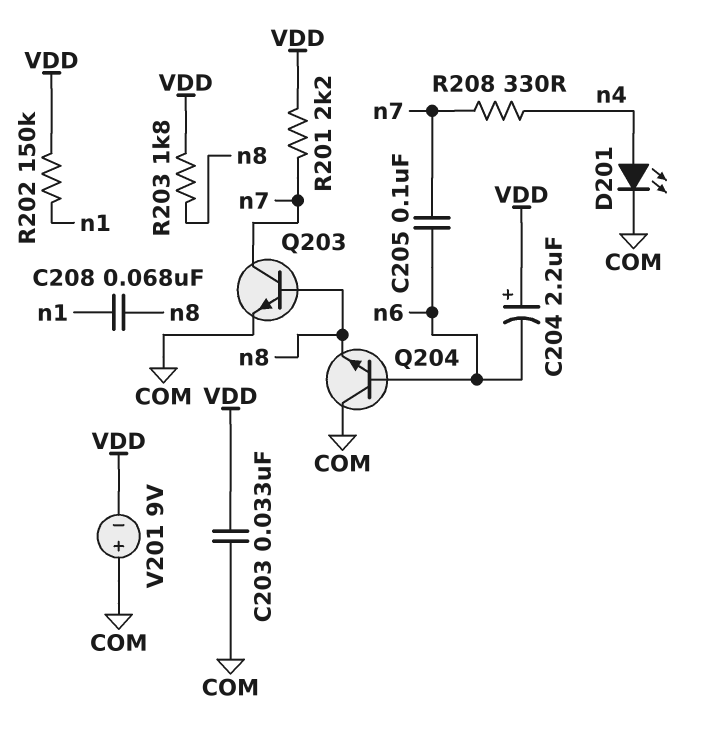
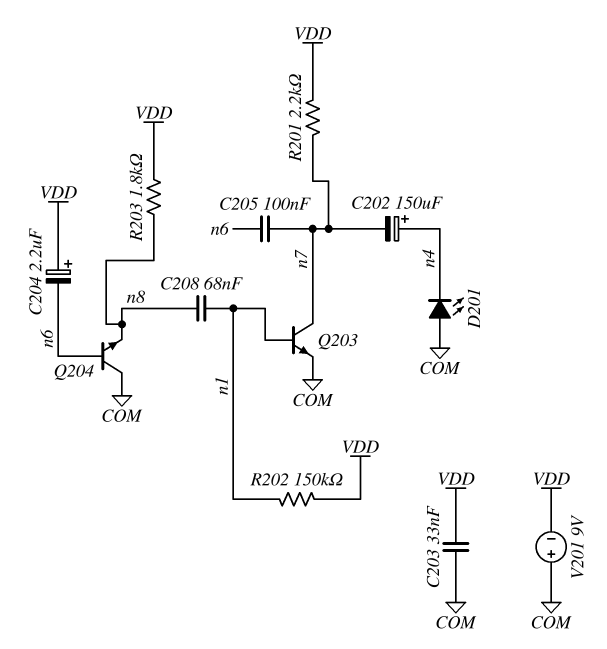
C202: none -> 150uF (plus n4, minus n7)
D201: LED (A n4, K COM) -> LED (A COM, K n4)
Q203: NPN (B n8, C n7, E COM) -> NPN (B n1, C n7, E COM)
R208: 330 (n4, n7) -> none

